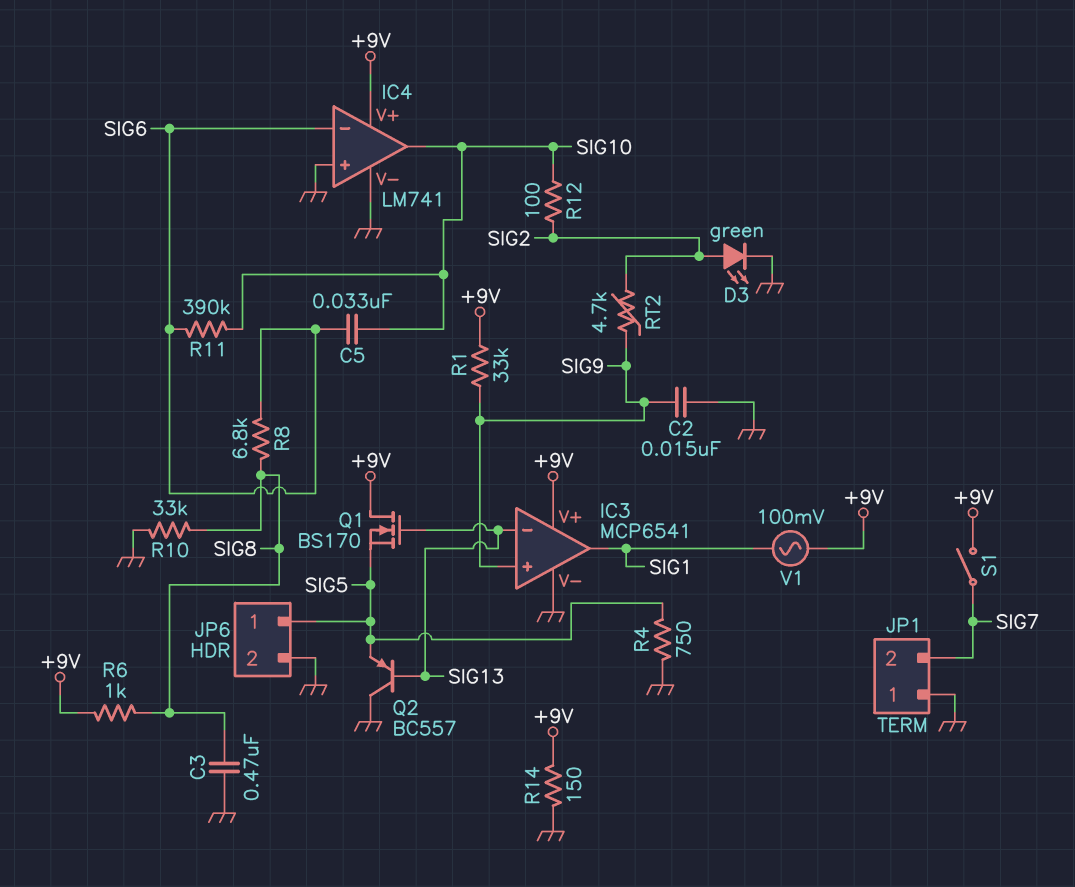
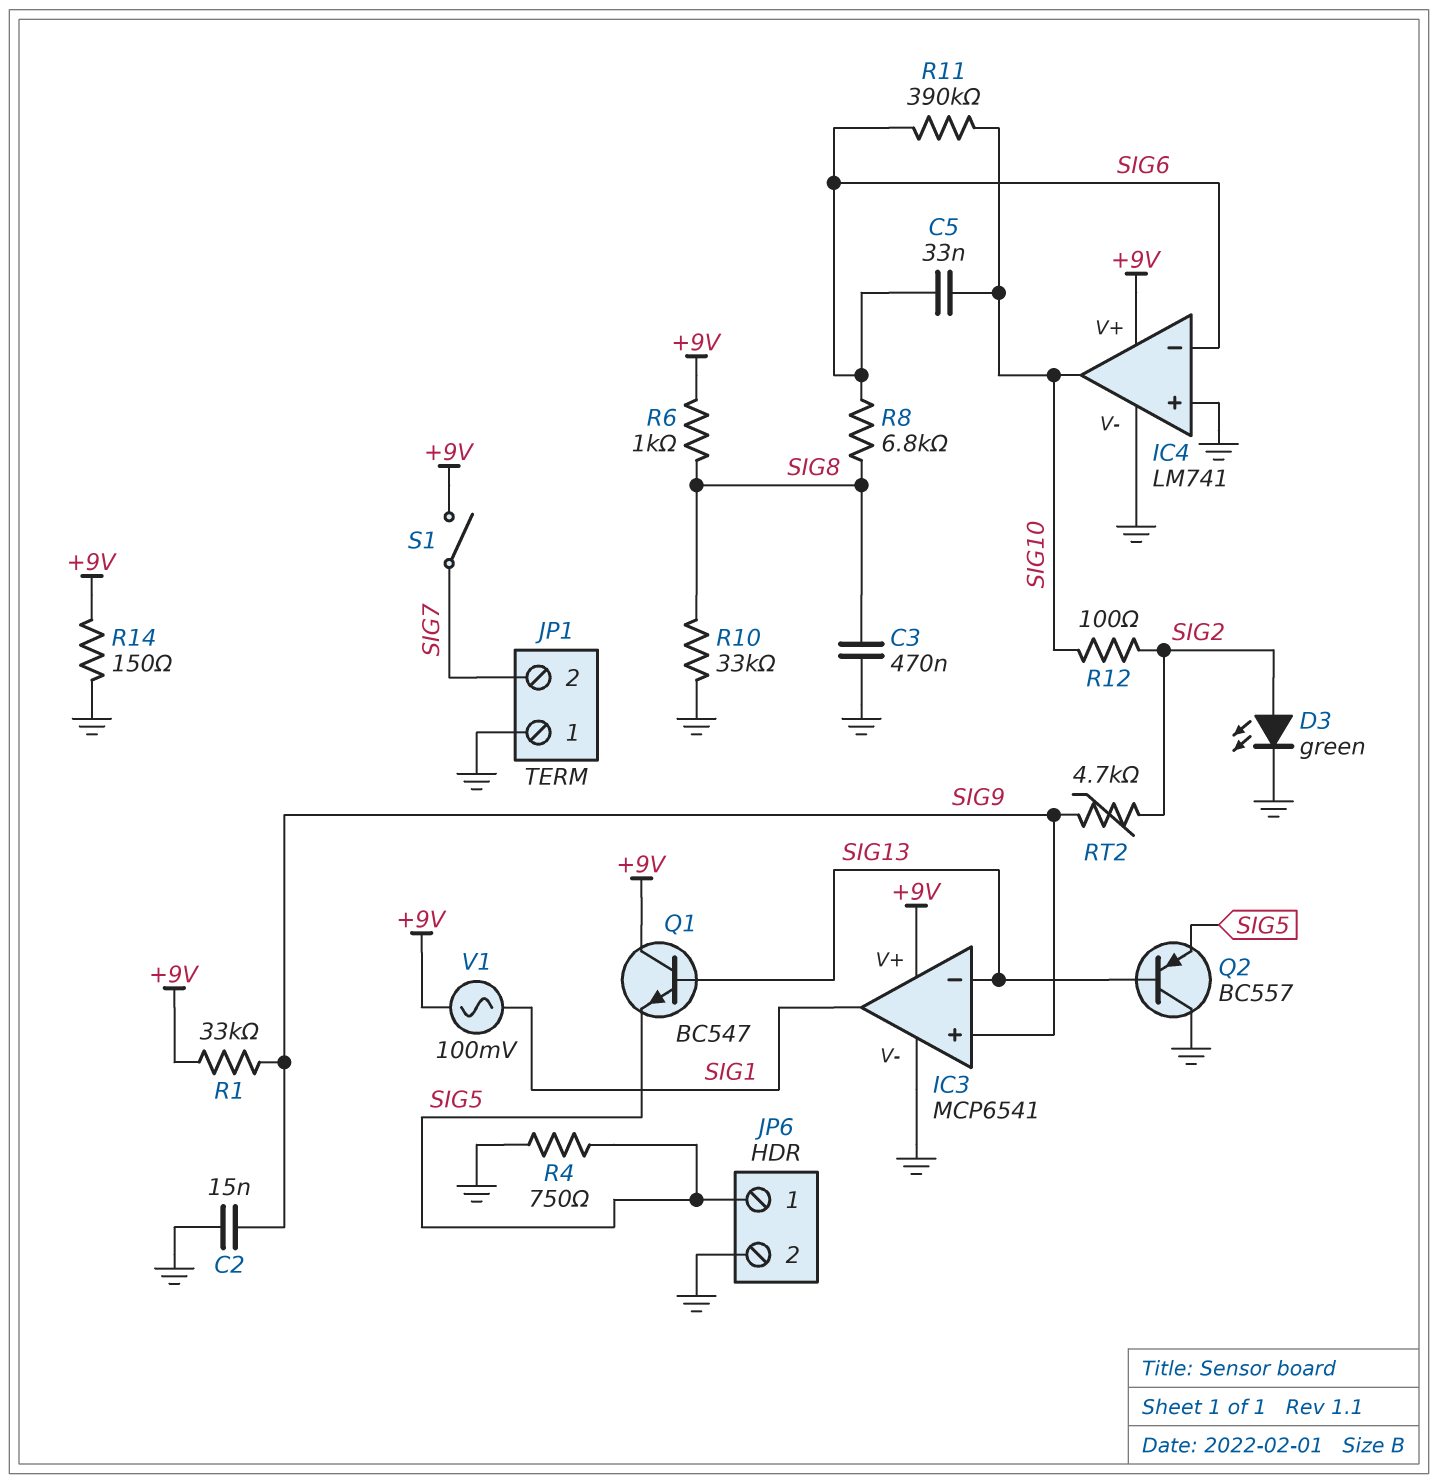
Q1: NMOS BS170 (G SIG13, D +9V, S SIG5) -> NPN BC547 (B SIG13, C +9V, E SIG5)

